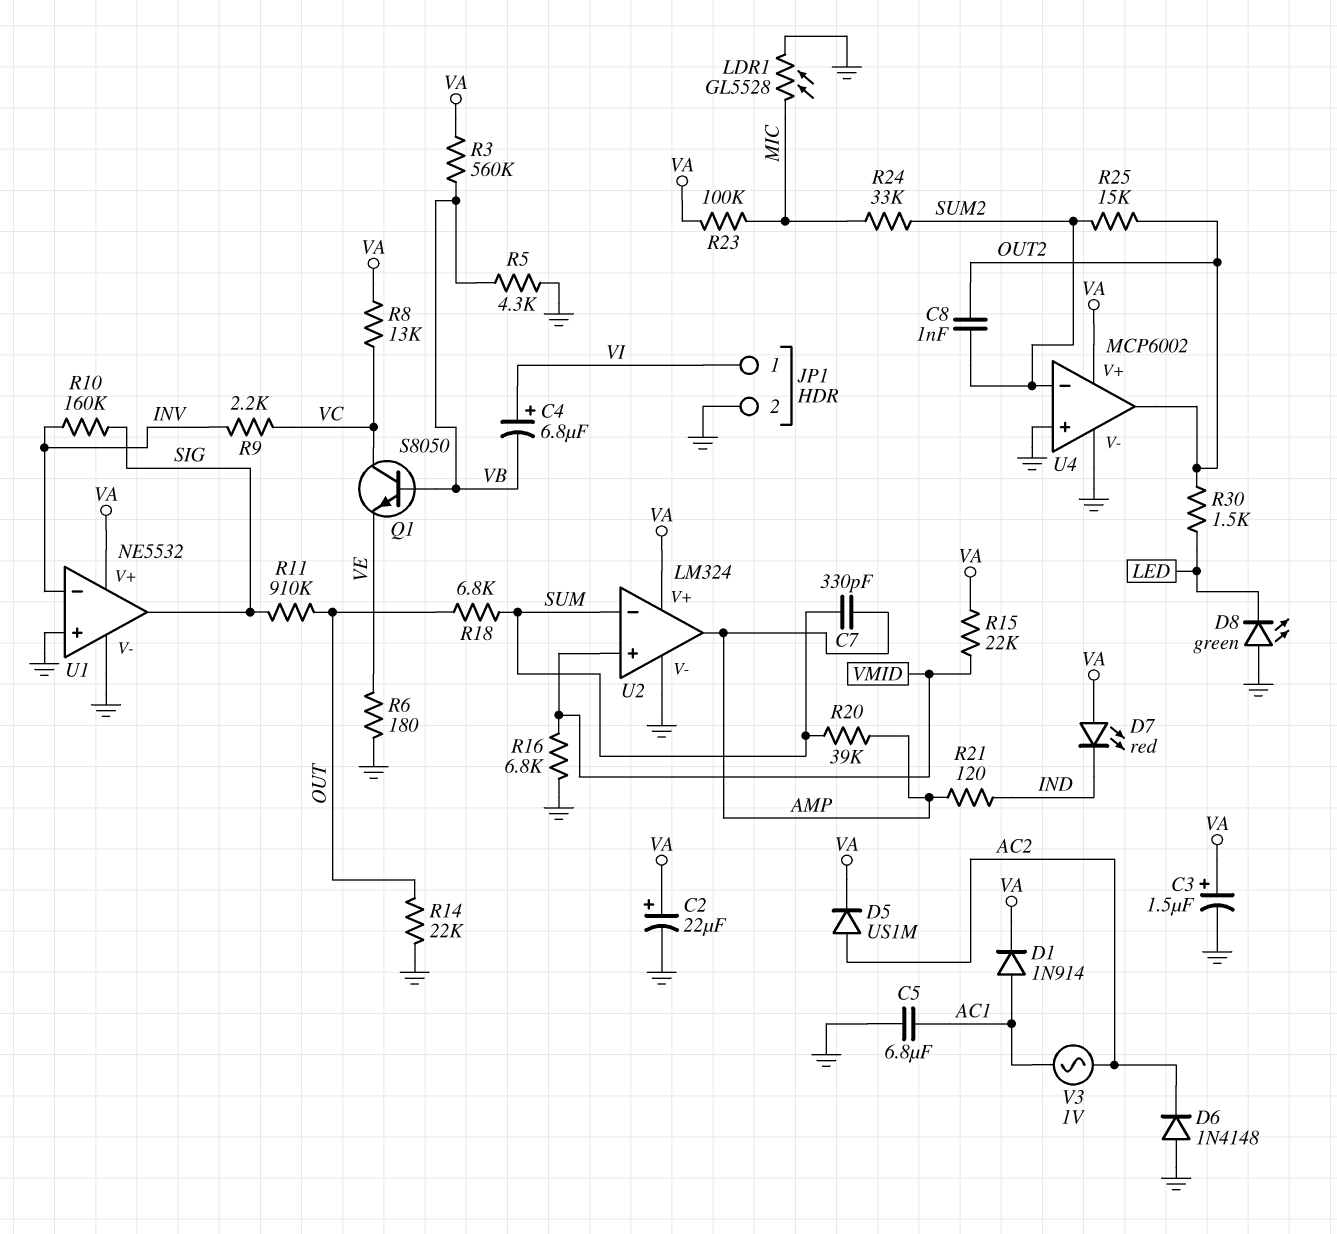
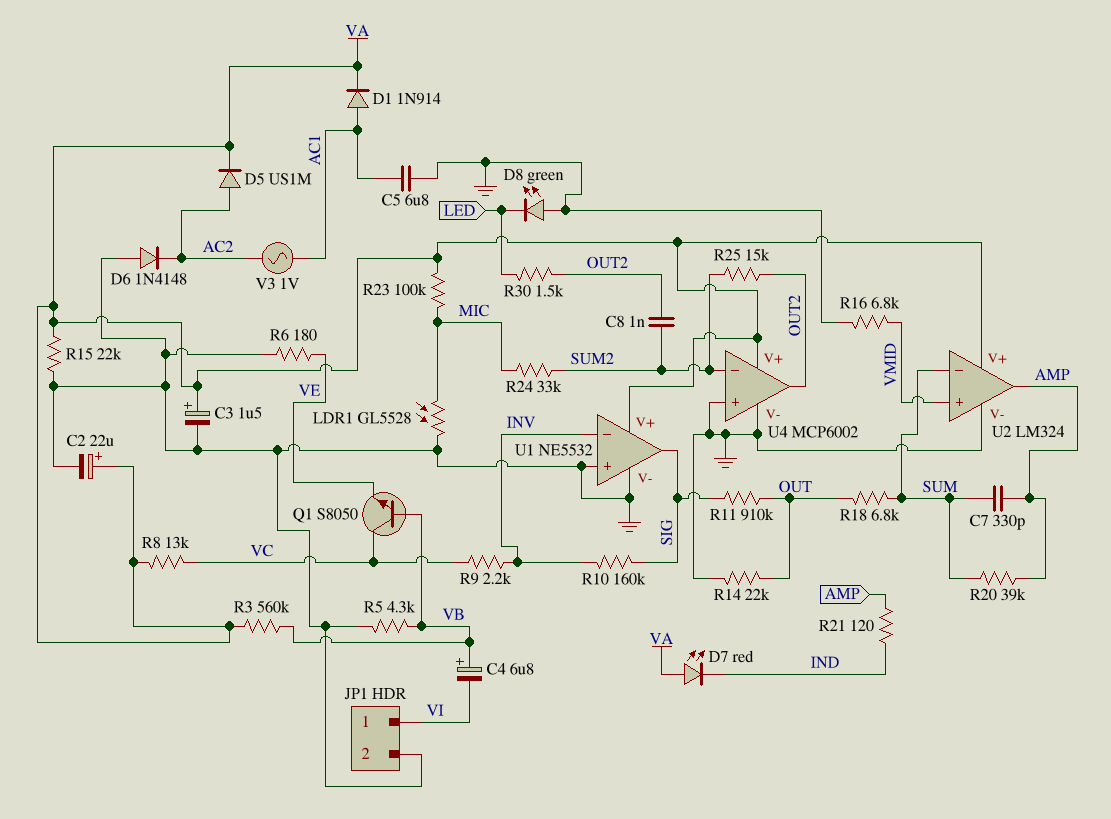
C4: 6.8uF (plus VI, minus VB) -> 6.8uF (plus VB, minus VI)
R15: 22k (VA, VMID) -> 22k (GND, VA)

